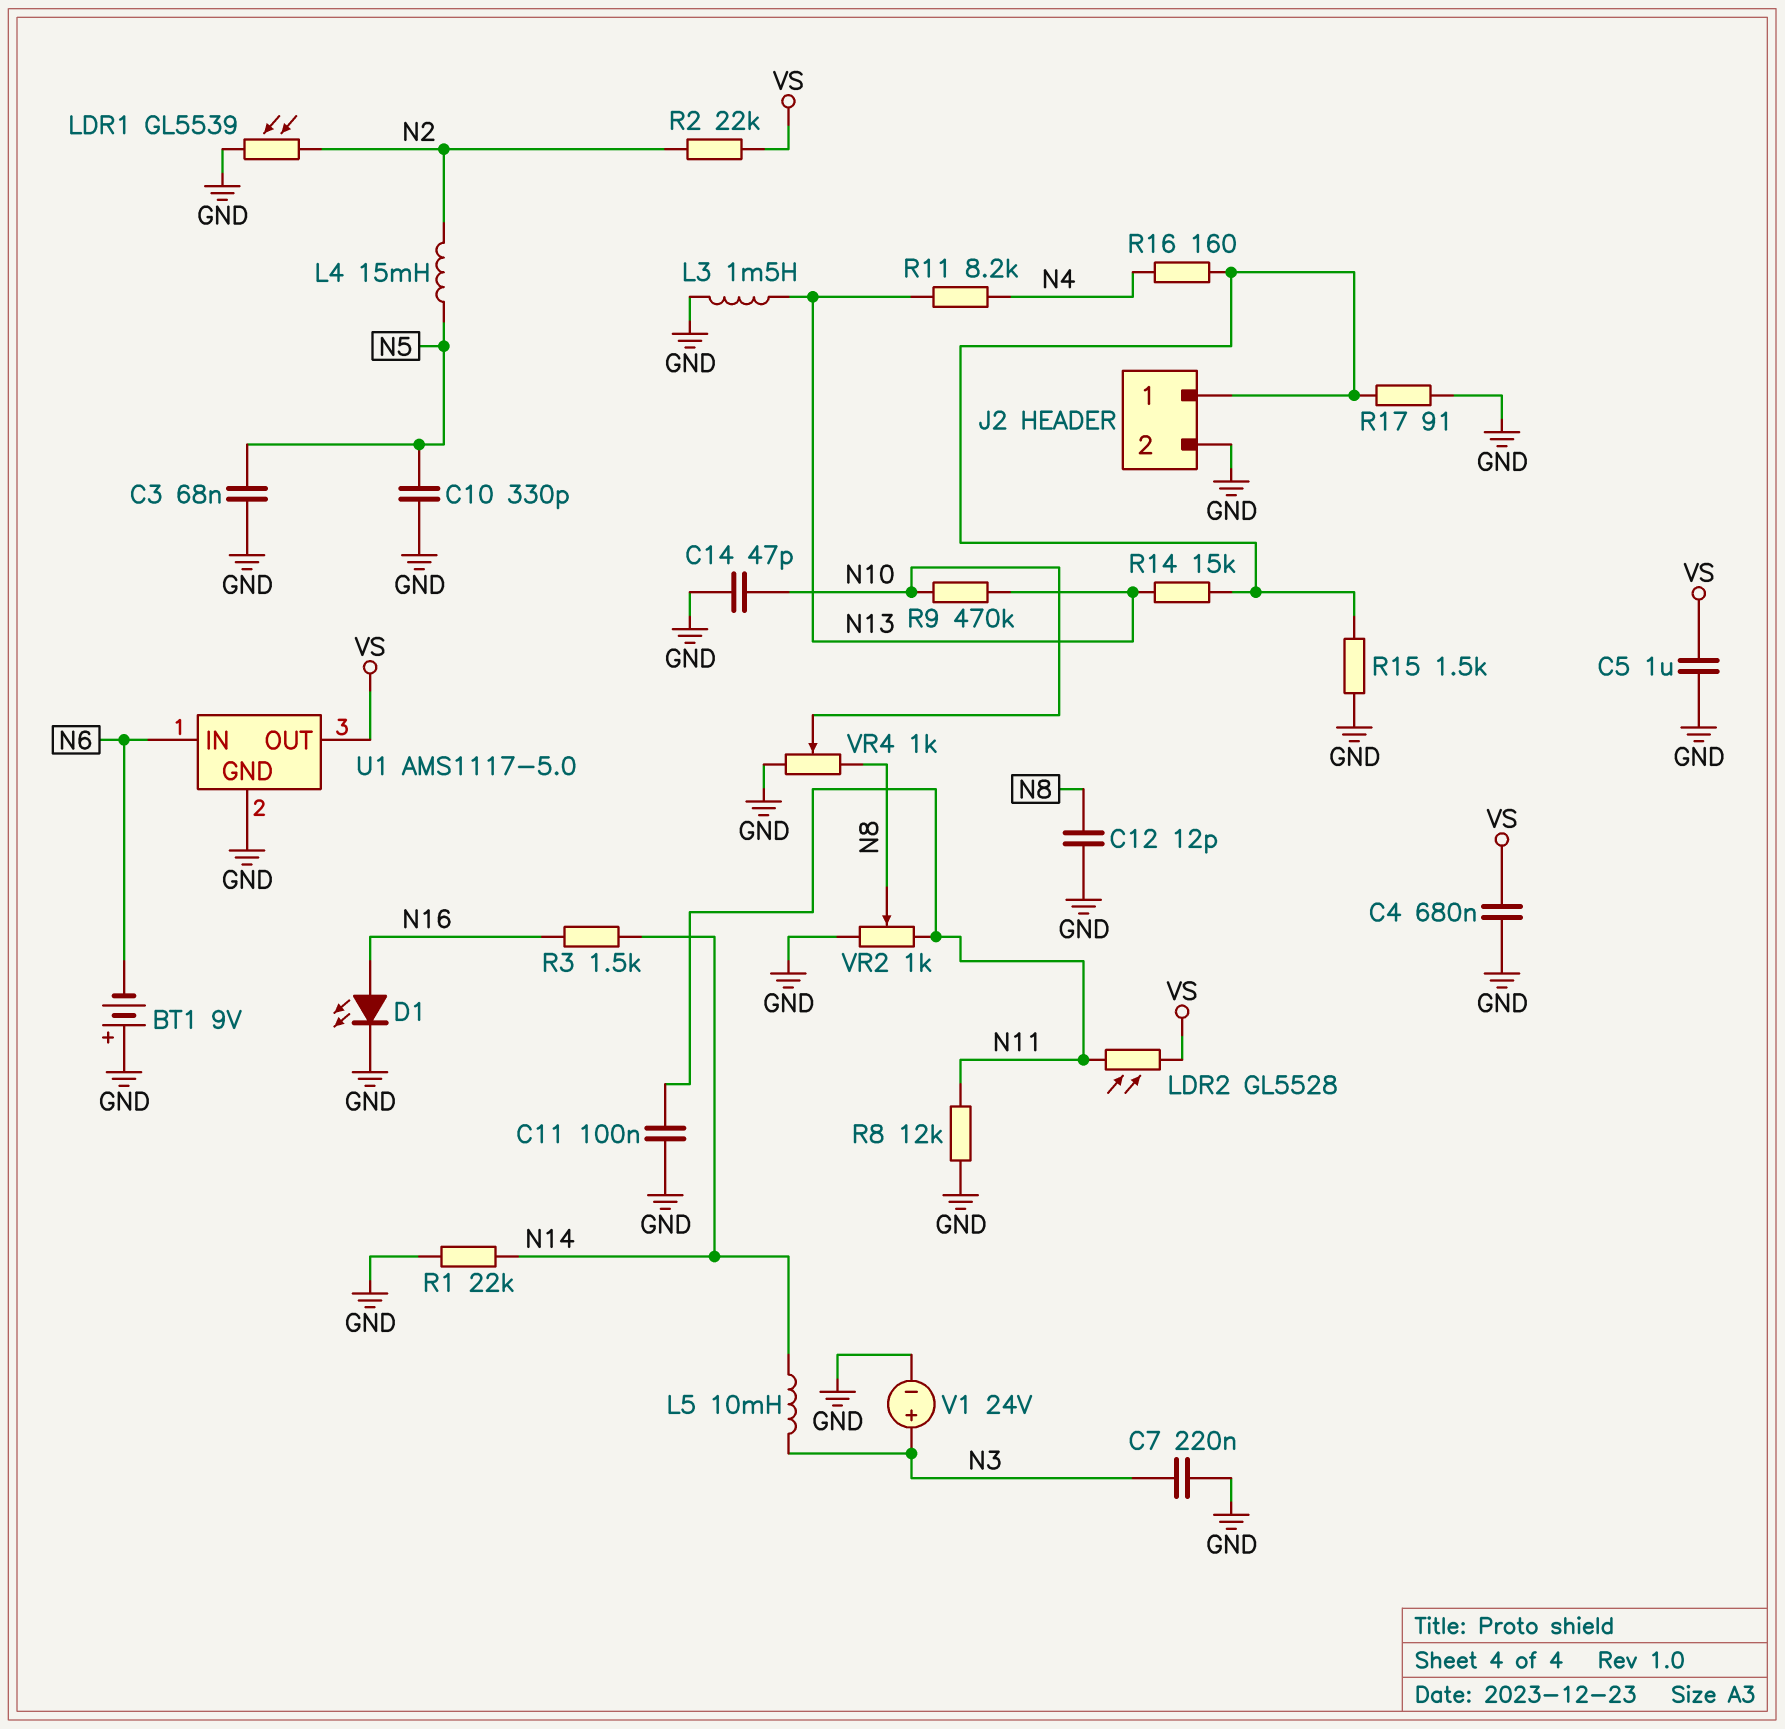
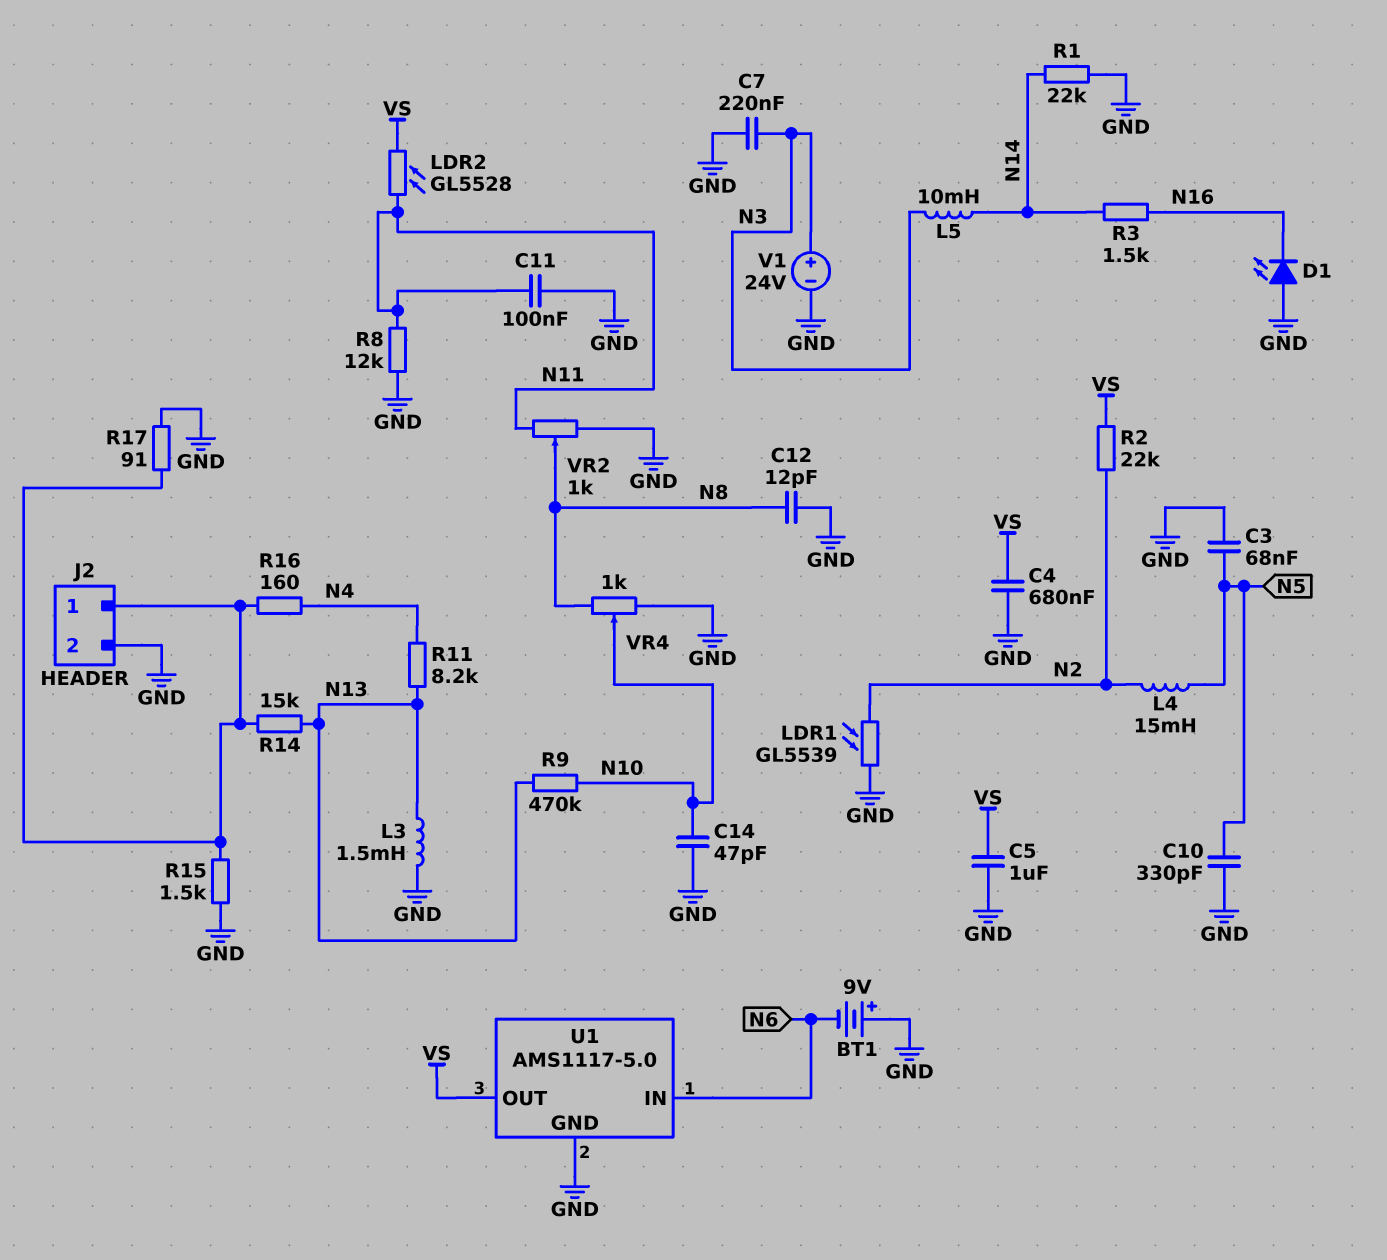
D1: LED (A N16, K GND) -> LED (A GND, K N16)

